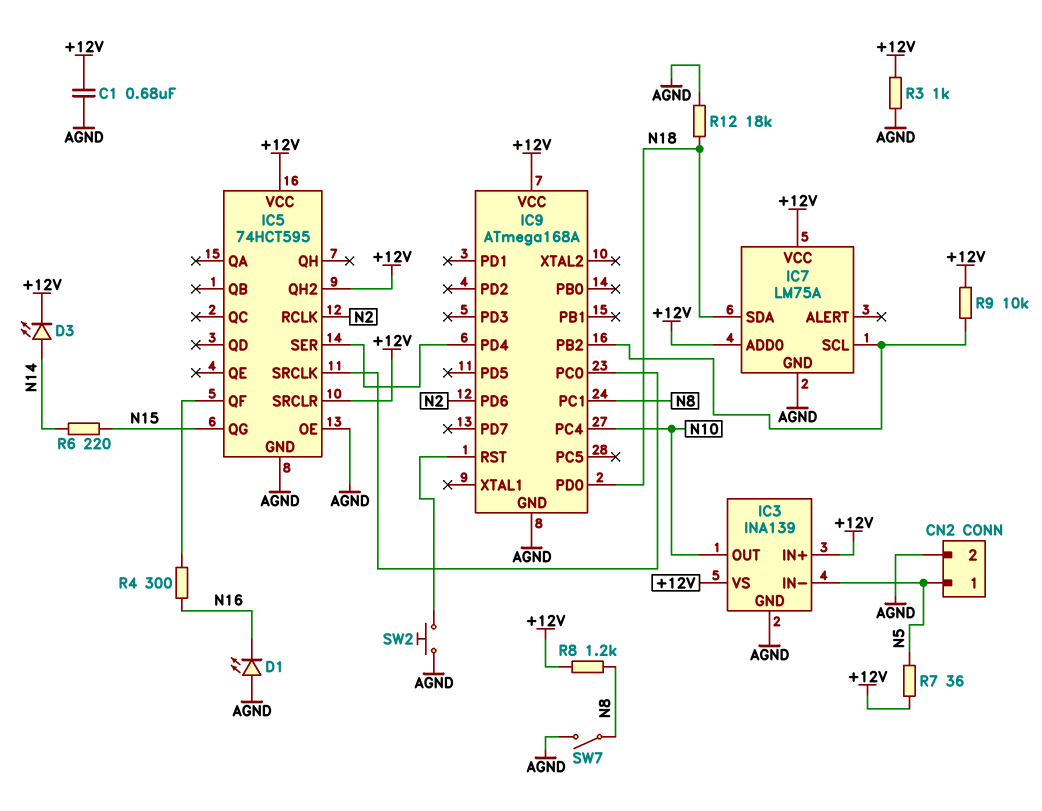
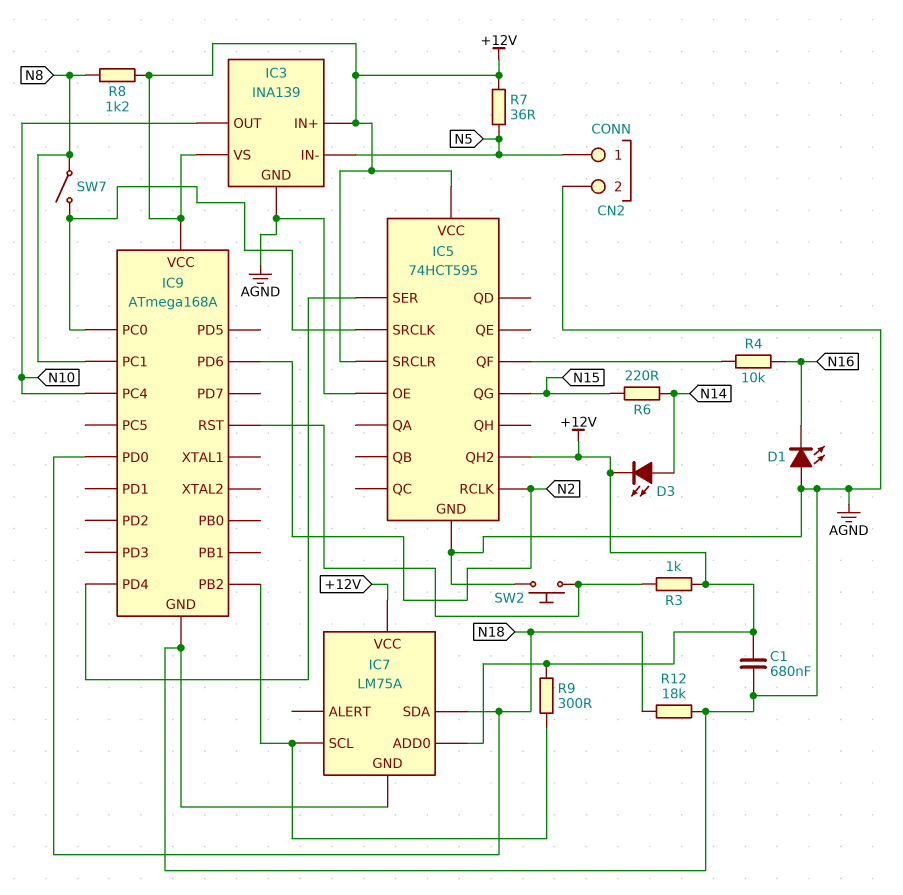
R3: 1k (+12V, AGND) -> 1k (+12V, IC9/RST)
R4: 300 (IC5/QF, N16) -> 10k (IC5/QF, N16)
R9: 10k (+12V, IC7/SCL) -> 300 (+12V, IC7/SCL)
SW7: switch (AGND, N8) -> switch (IC5/SRCLK, N8)

